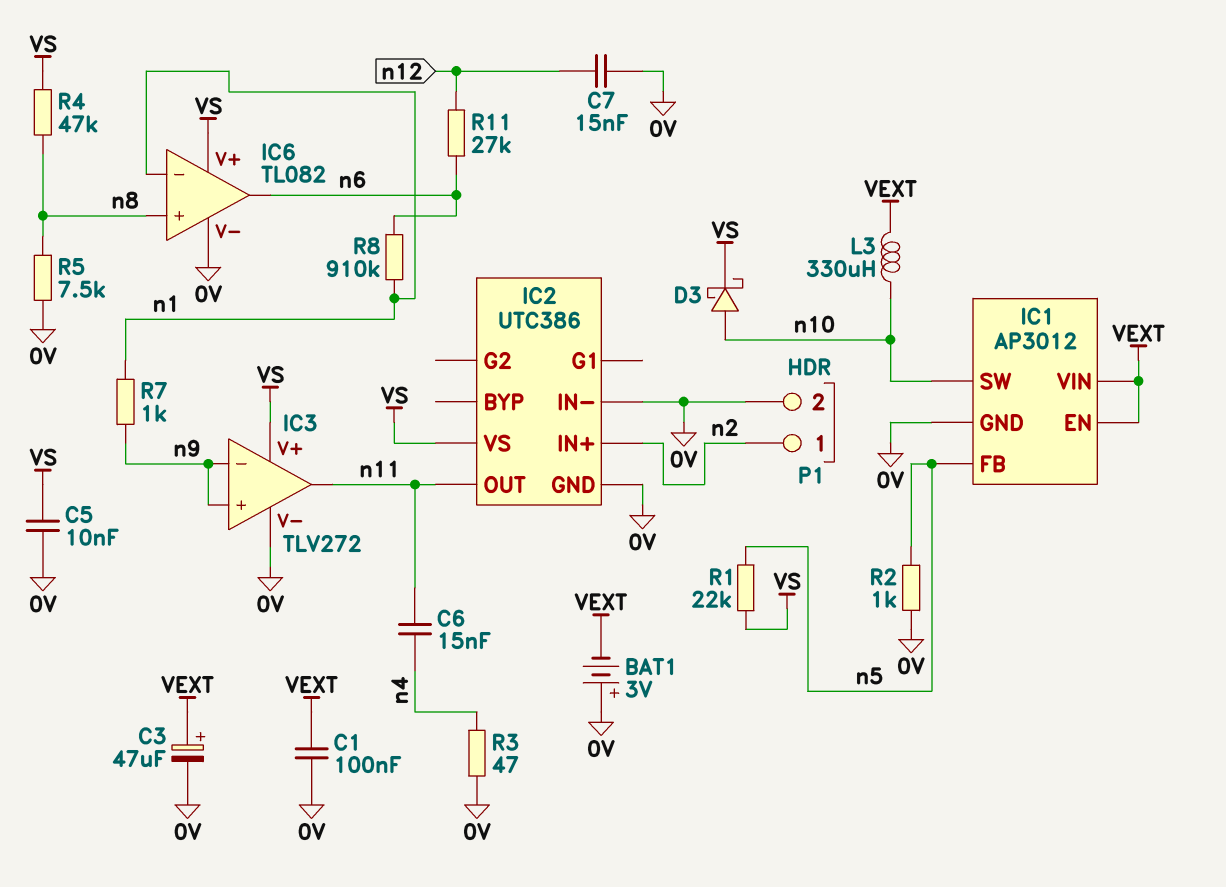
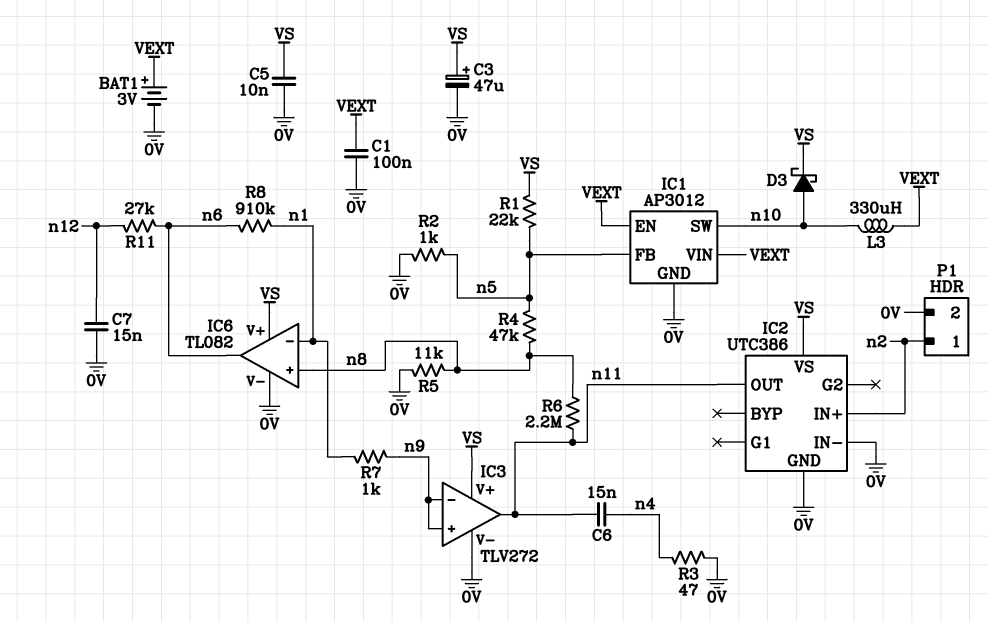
BAT1: 3V (plus 0V, minus VEXT) -> 3V (plus VEXT, minus 0V)
C3: 47uF (plus VEXT, minus 0V) -> 47uF (plus VS, minus 0V)
R4: 47k (VS, n8) -> 47k (n5, n8)
R5: 7.5k (0V, n8) -> 11k (0V, n8)
R6: none -> 2.2M (n8, n11)

